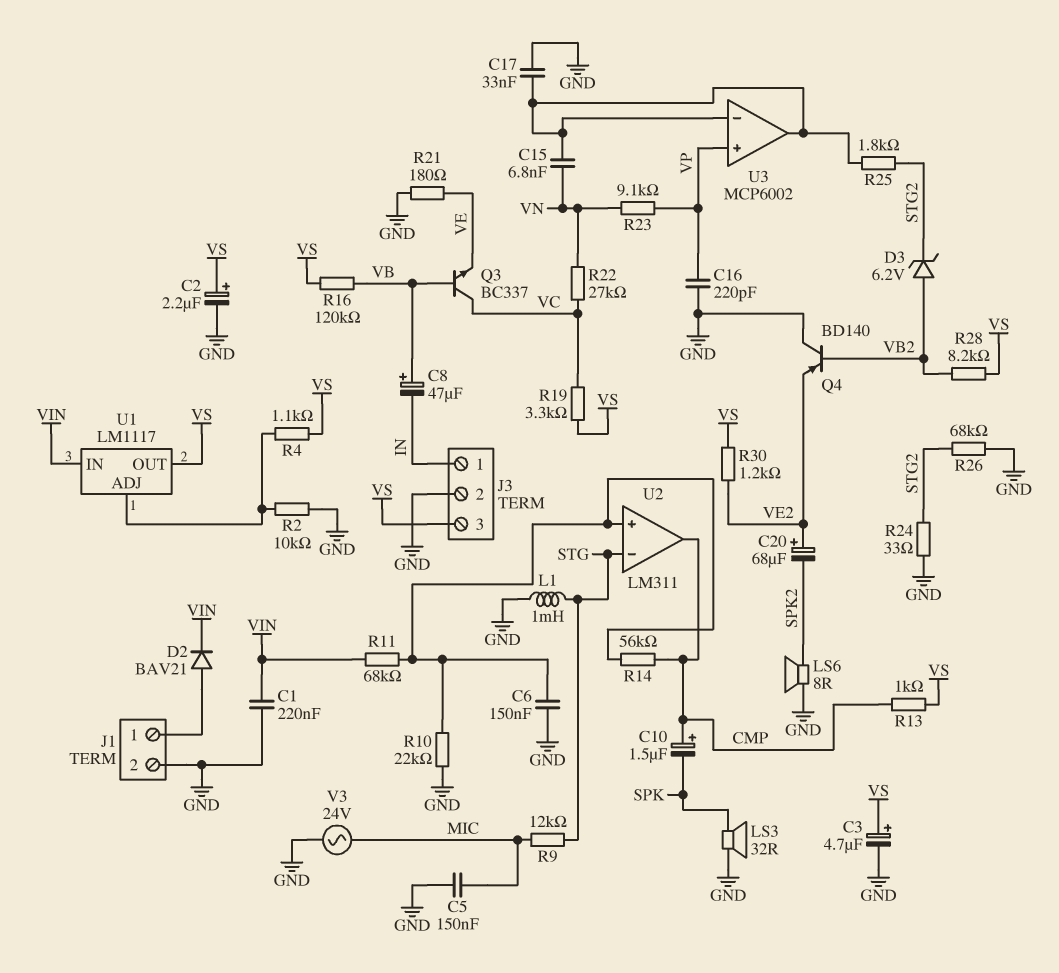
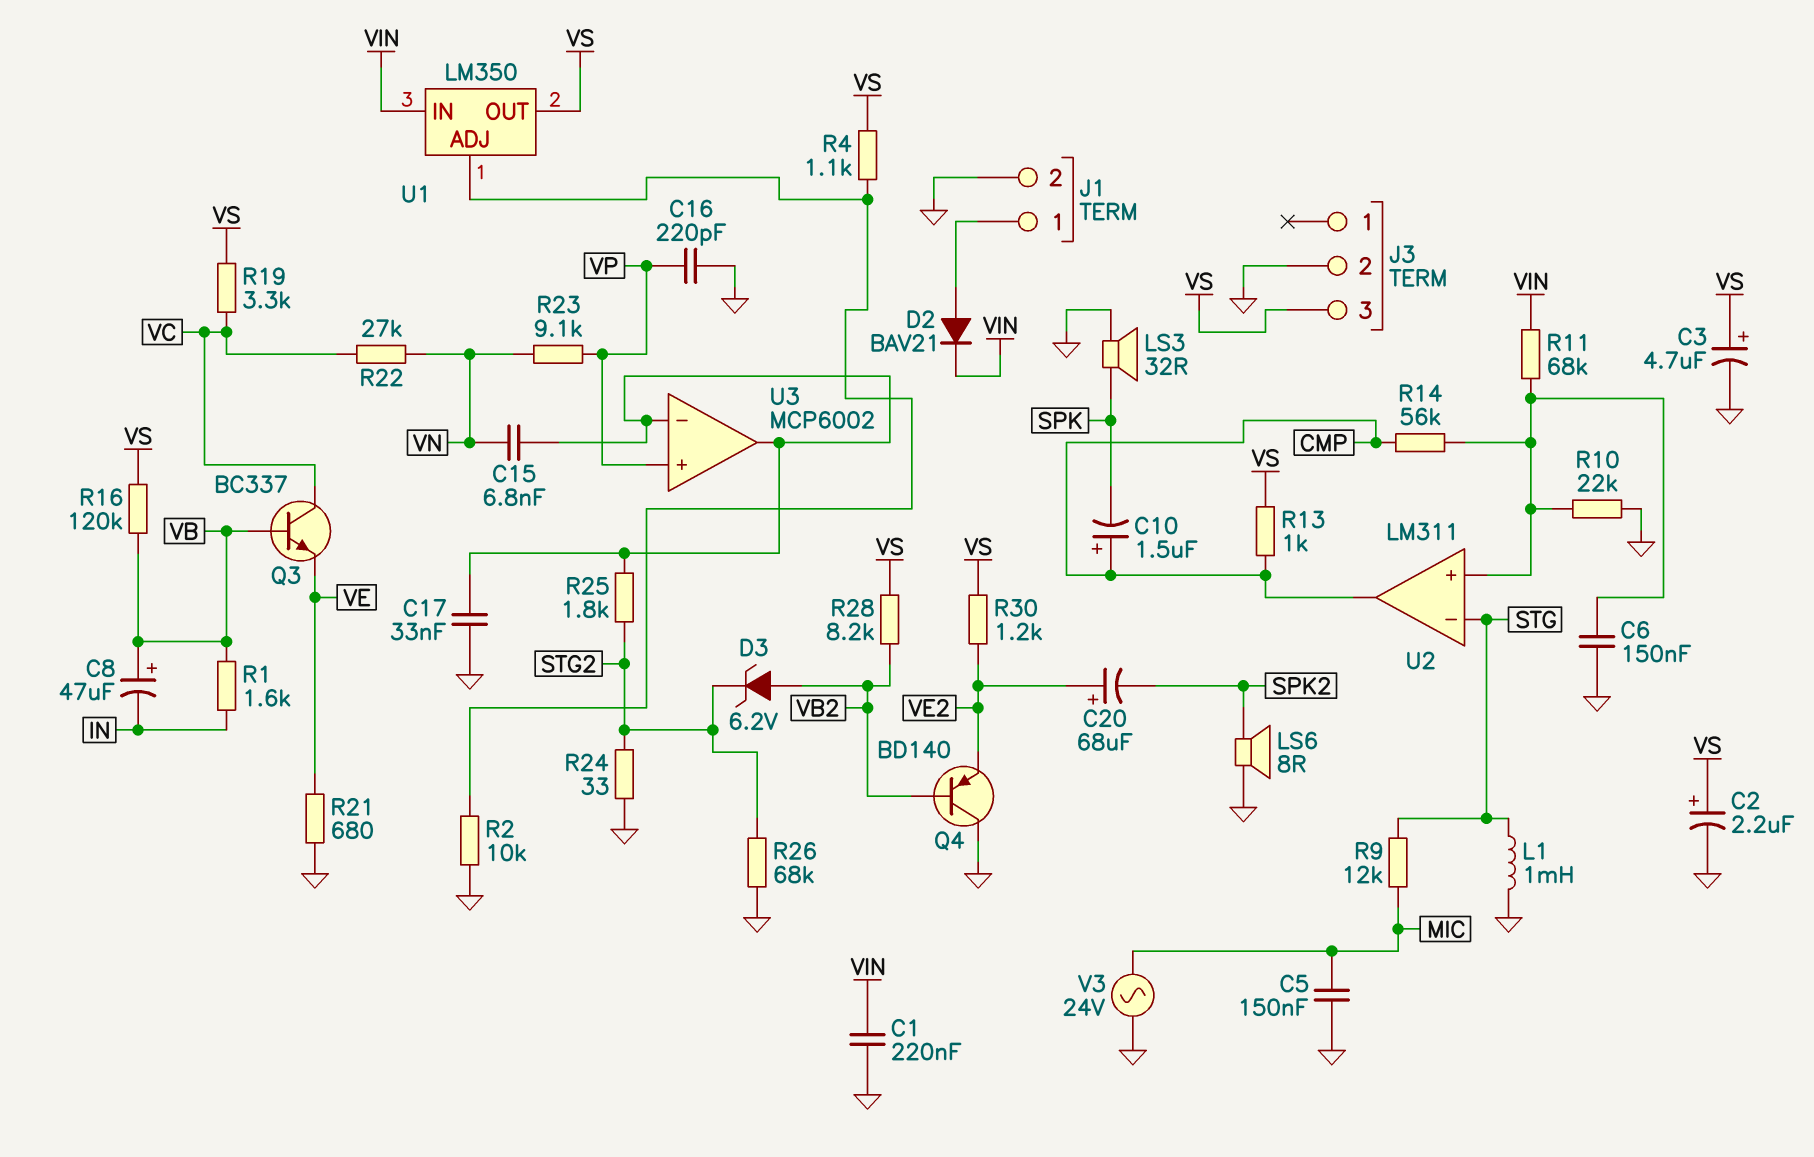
J3 pin 1: IN -> none
R1: none -> 1.6k (IN, VB)
R21: 180 (GND, VE) -> 680 (GND, VE)
U1: LM1117 -> LM350

